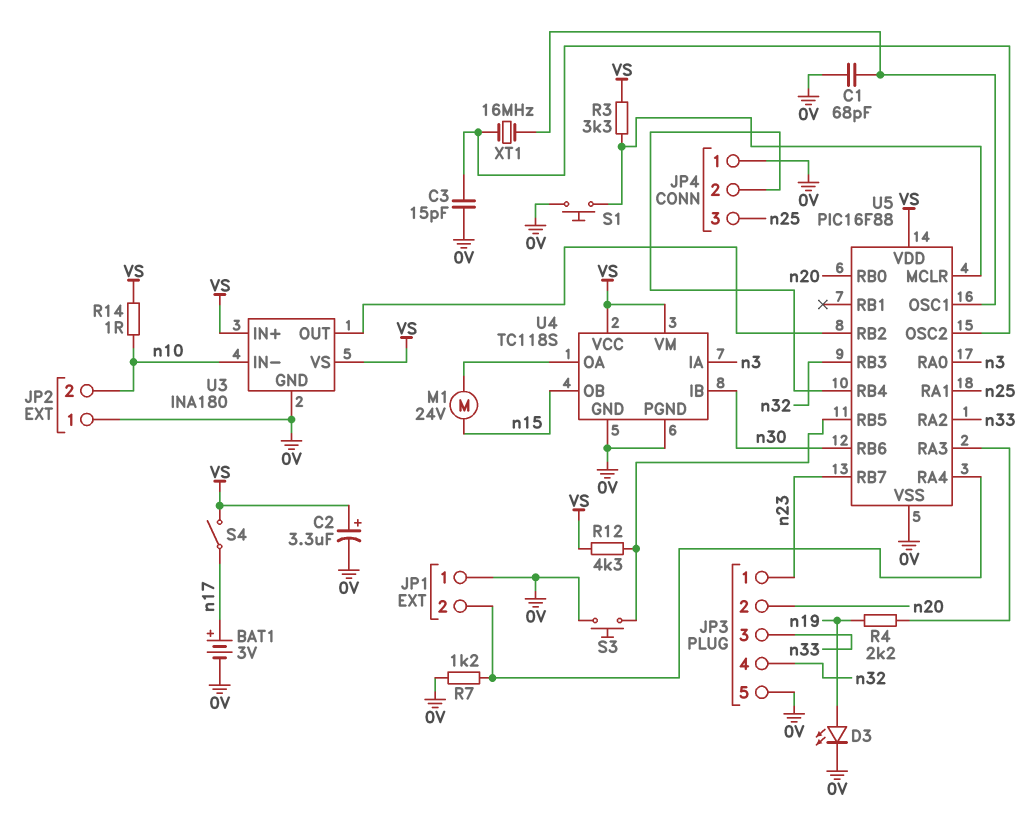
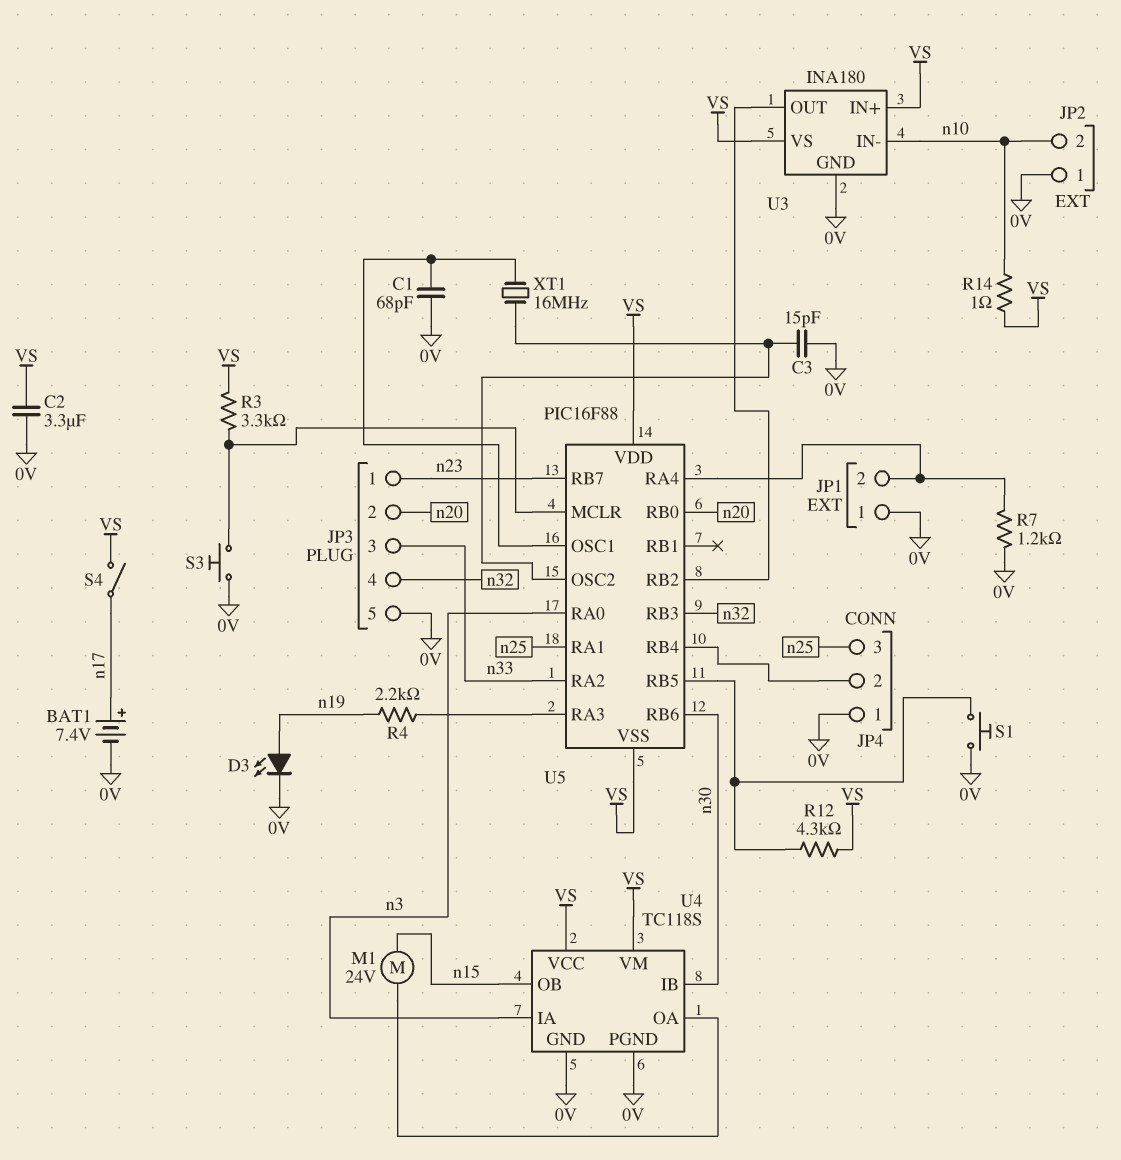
BAT1: 3V (plus n17, minus 0V) -> 7.4V (plus n17, minus 0V)
C2: 3.3uF (plus VS, minus 0V) -> 3.3uF (0V, VS)
S1: button (0V, U5/MCLR) -> button (0V, U5/RB5)
S3: button (0V, U5/RB5) -> button (0V, U5/MCLR)
U5 pin VSS: 0V -> VS

